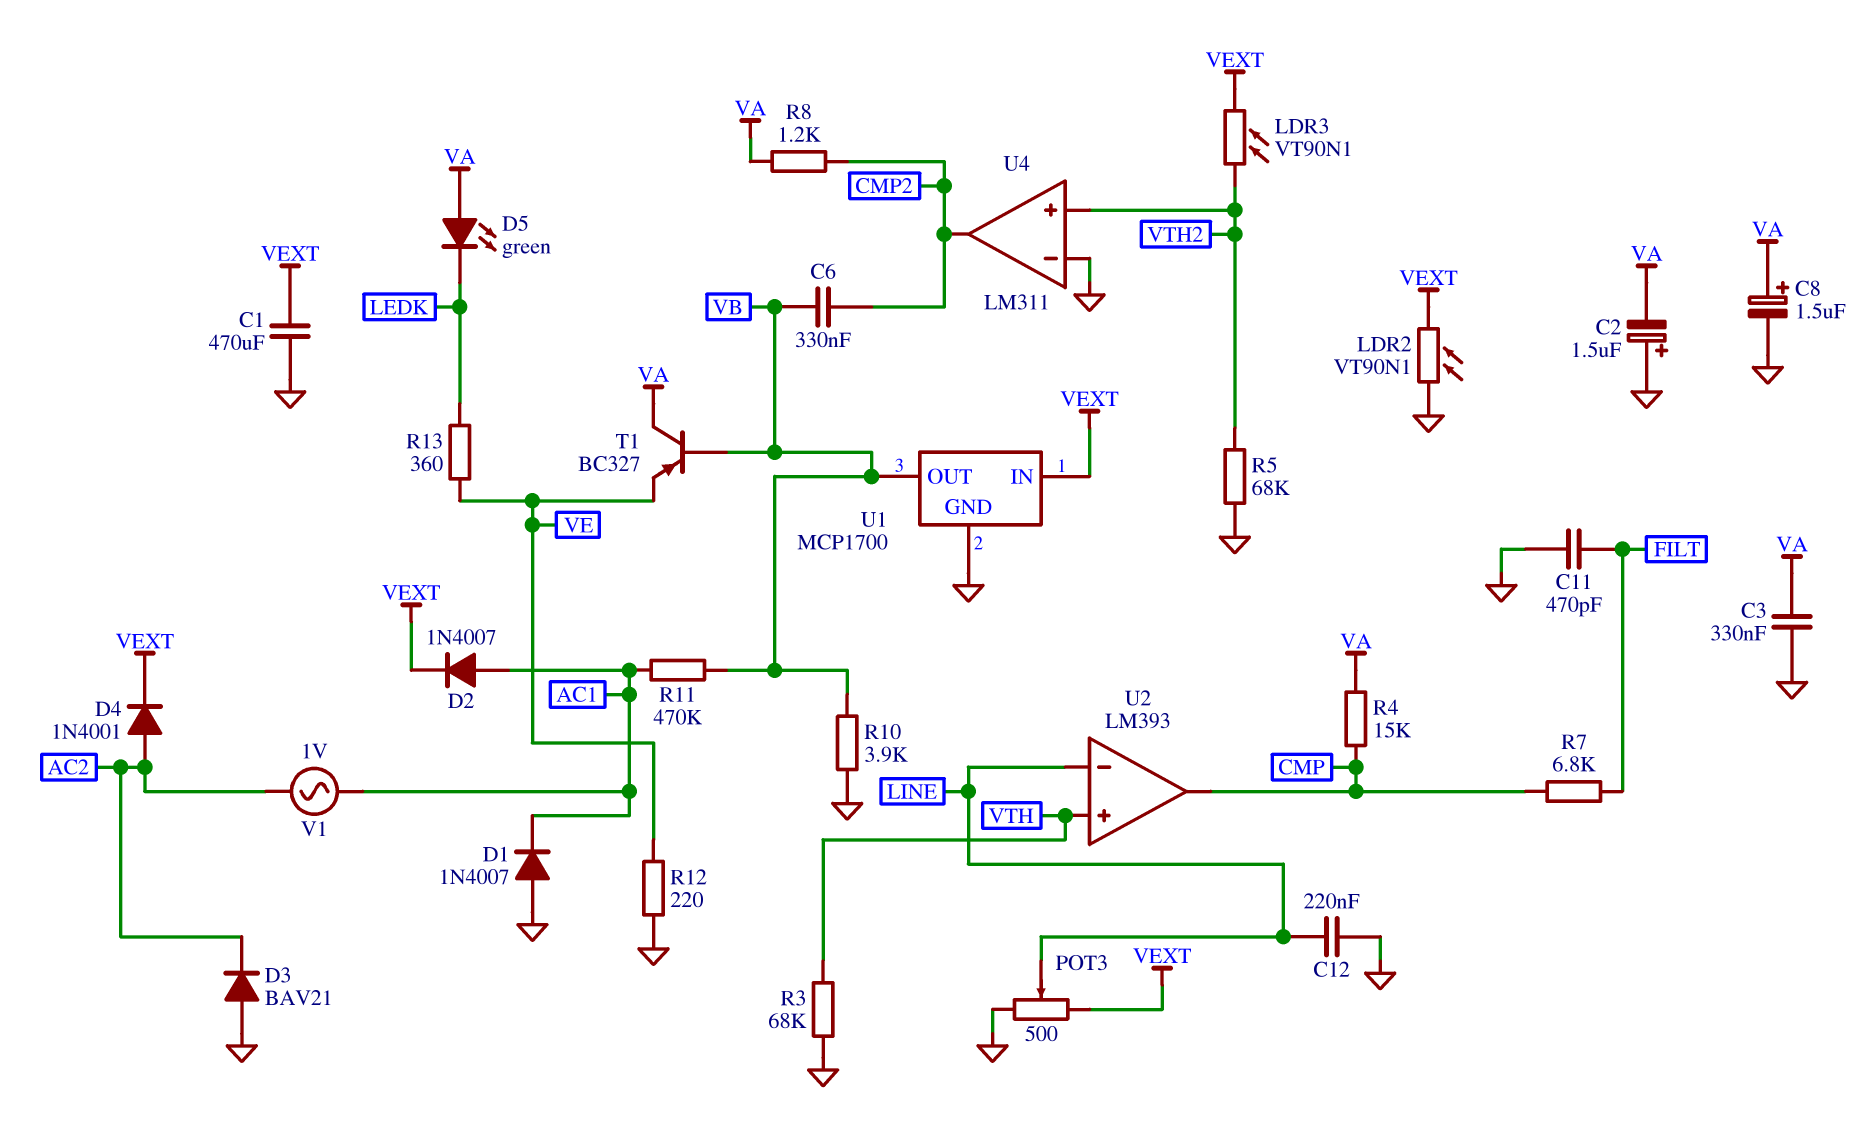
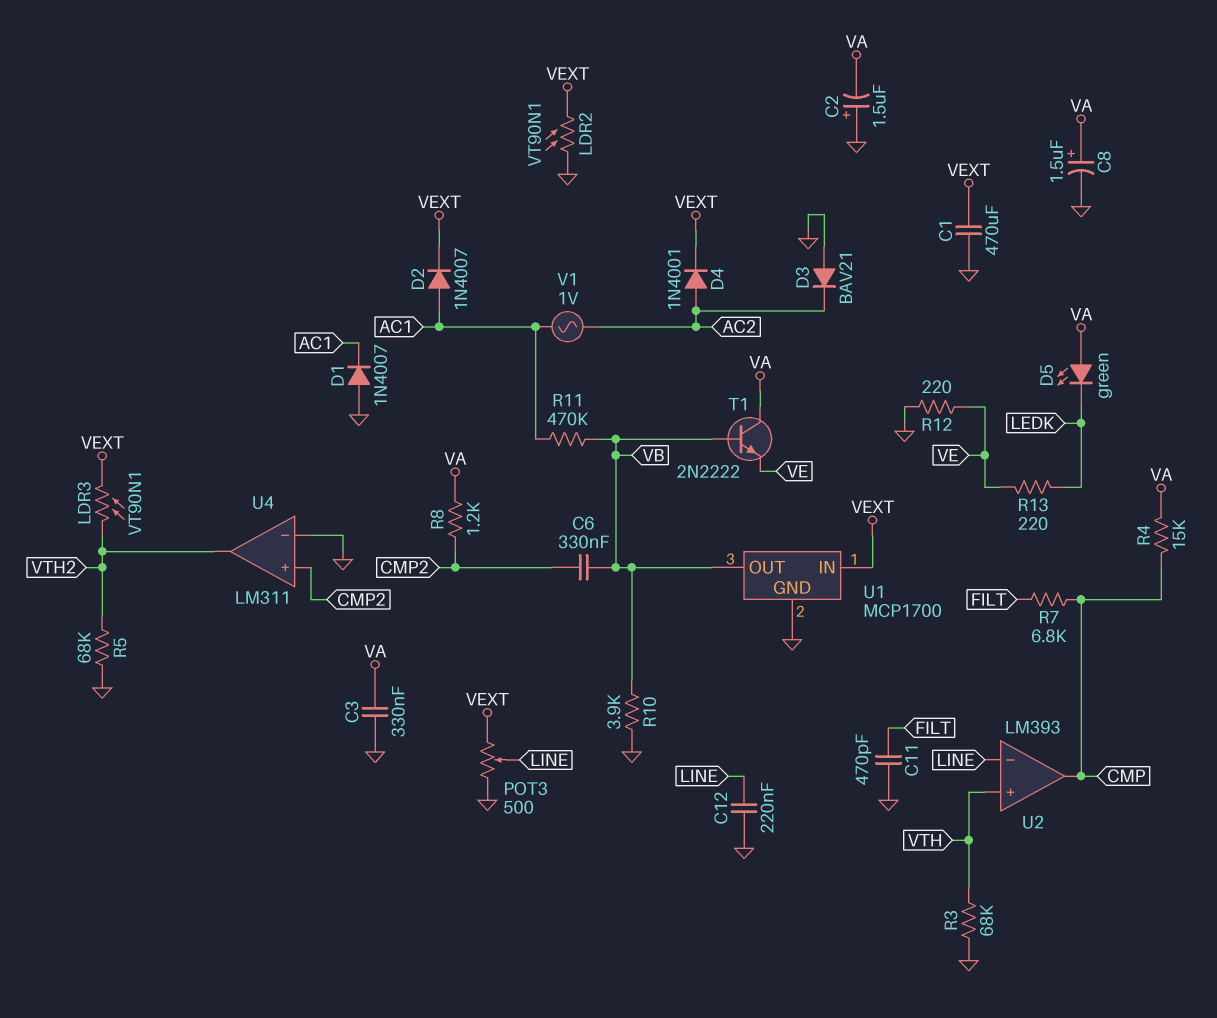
R13: 360 (LEDK, VE) -> 220 (LEDK, VE)
T1: PNP BC327 (B VB, C VA, E VE) -> NPN 2N2222 (B VB, C VA, E VE)
U4 pin in+: VTH2 -> CMP2
U4 pin out: CMP2 -> VTH2

